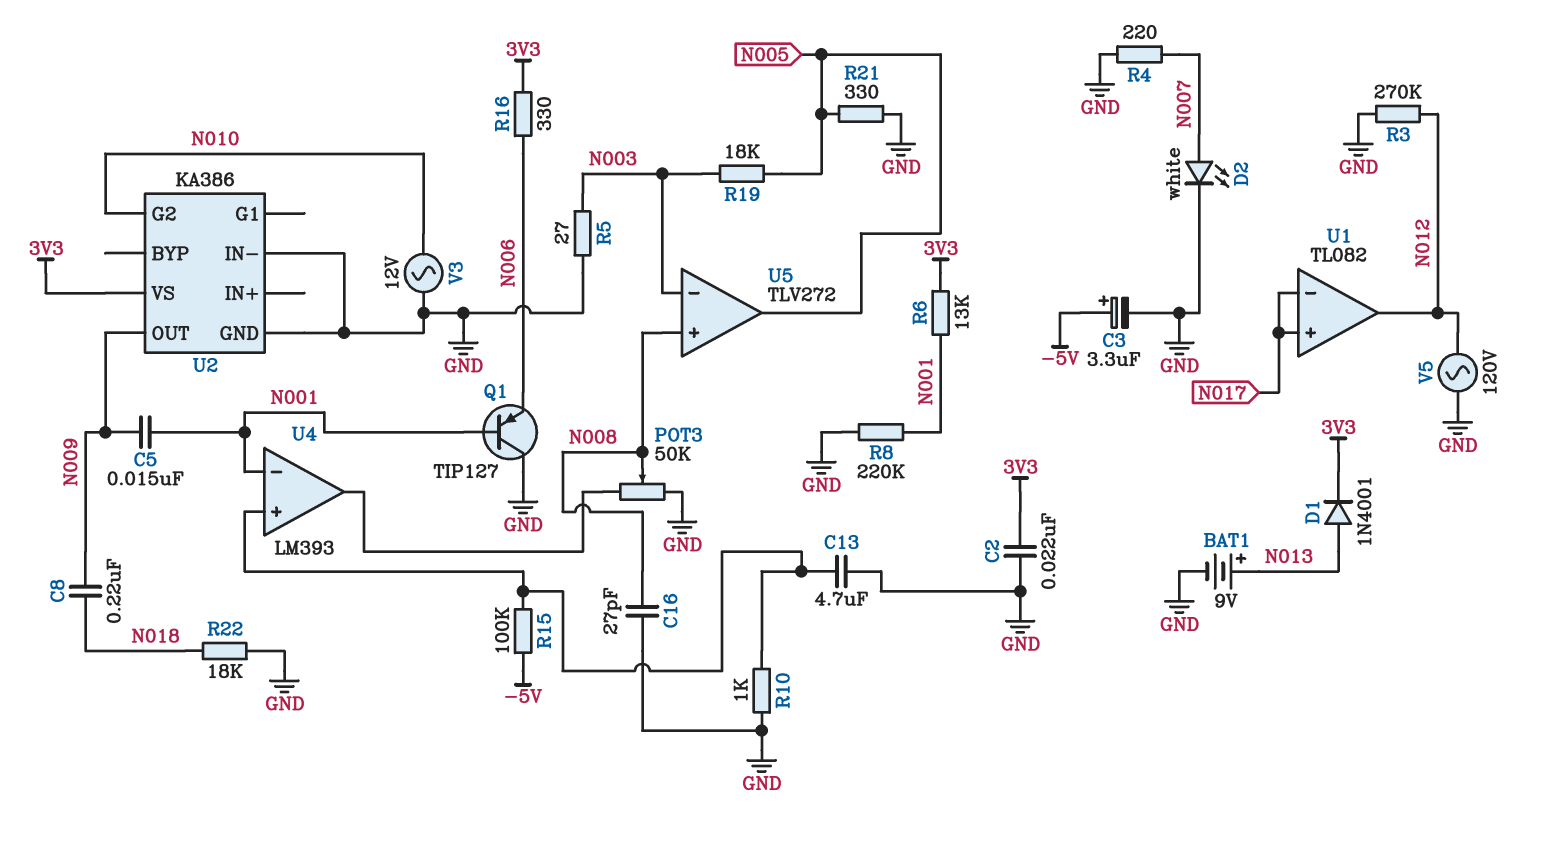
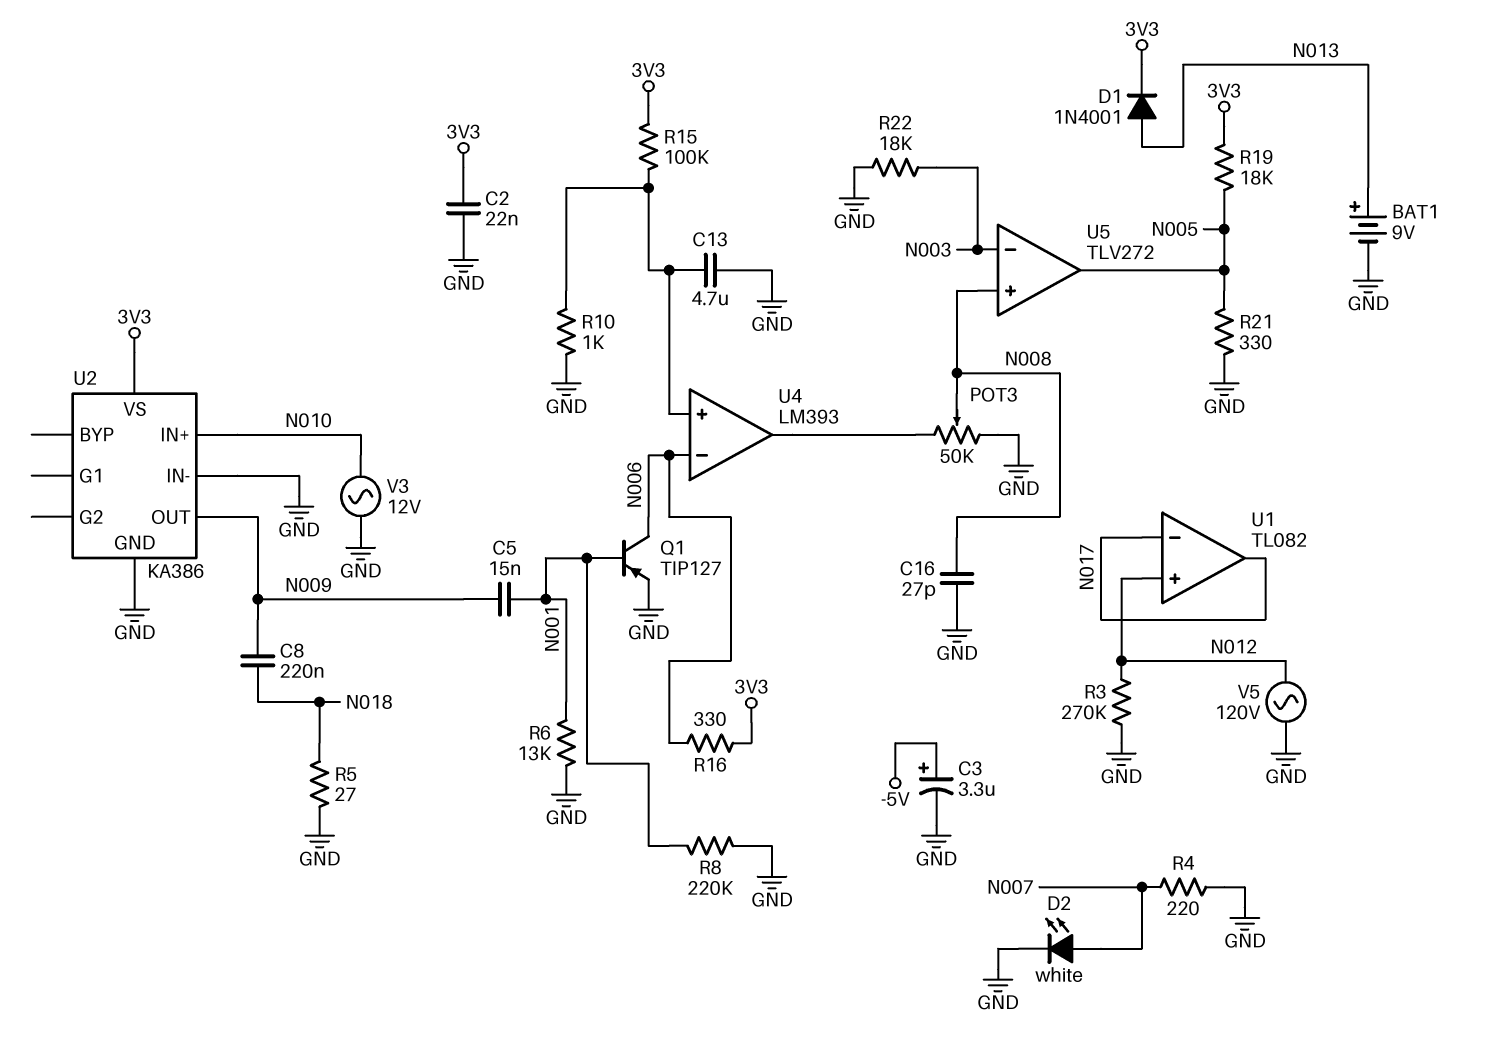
Q1: PNP TIP127 (B N001, C GND, E N006) -> PNP TIP127 (B N001, C N006, E GND)
R5: 27 (GND, N003) -> 27 (GND, N018)
R6: 13k (3V3, N001) -> 13k (GND, N001)
R15: 100k (-5V, U4/in+) -> 100k (3V3, U4/in+)
R19: 18k (N003, N005) -> 18k (3V3, N005)
R22: 18k (GND, N018) -> 18k (GND, N003)
U1 pin in+: N017 -> N012
U1 pin out: N012 -> N017
U2 pin G2: N010 -> none
U2 pin IN+: none -> N010
U4 pin in-: N001 -> N006

